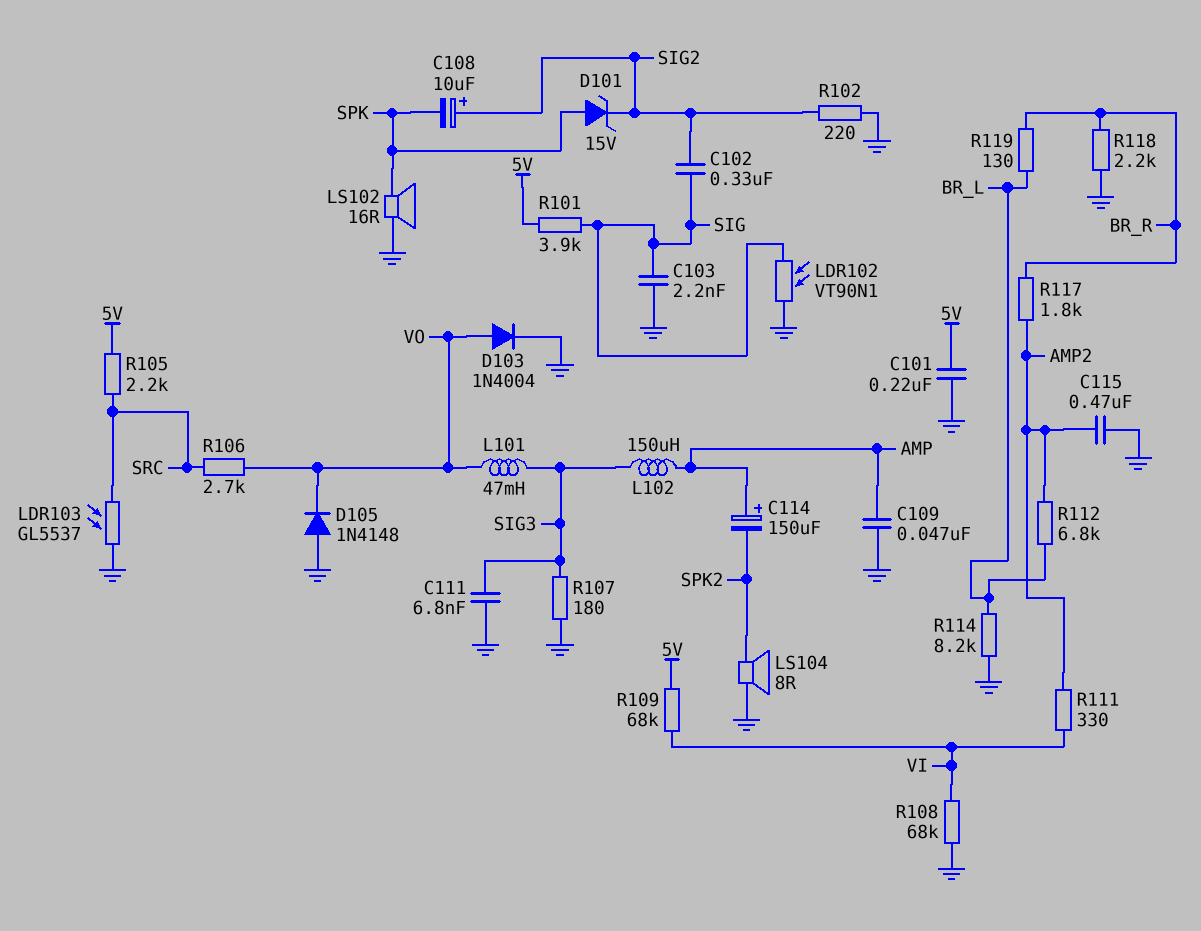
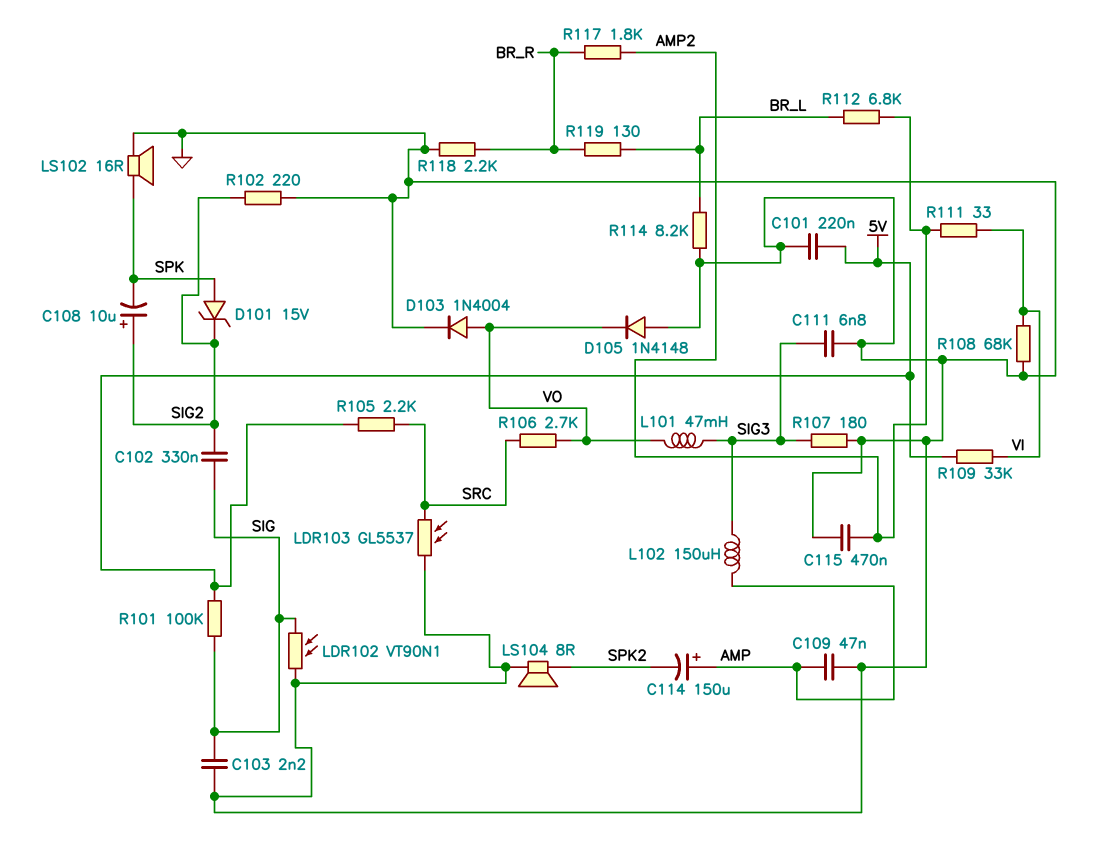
R101: 3.9k (5V, SIG) -> 100k (5V, SIG)
R109: 68k (5V, VI) -> 33k (5V, VI)
R111: 330 (AMP2, VI) -> 33 (AMP2, VI)

